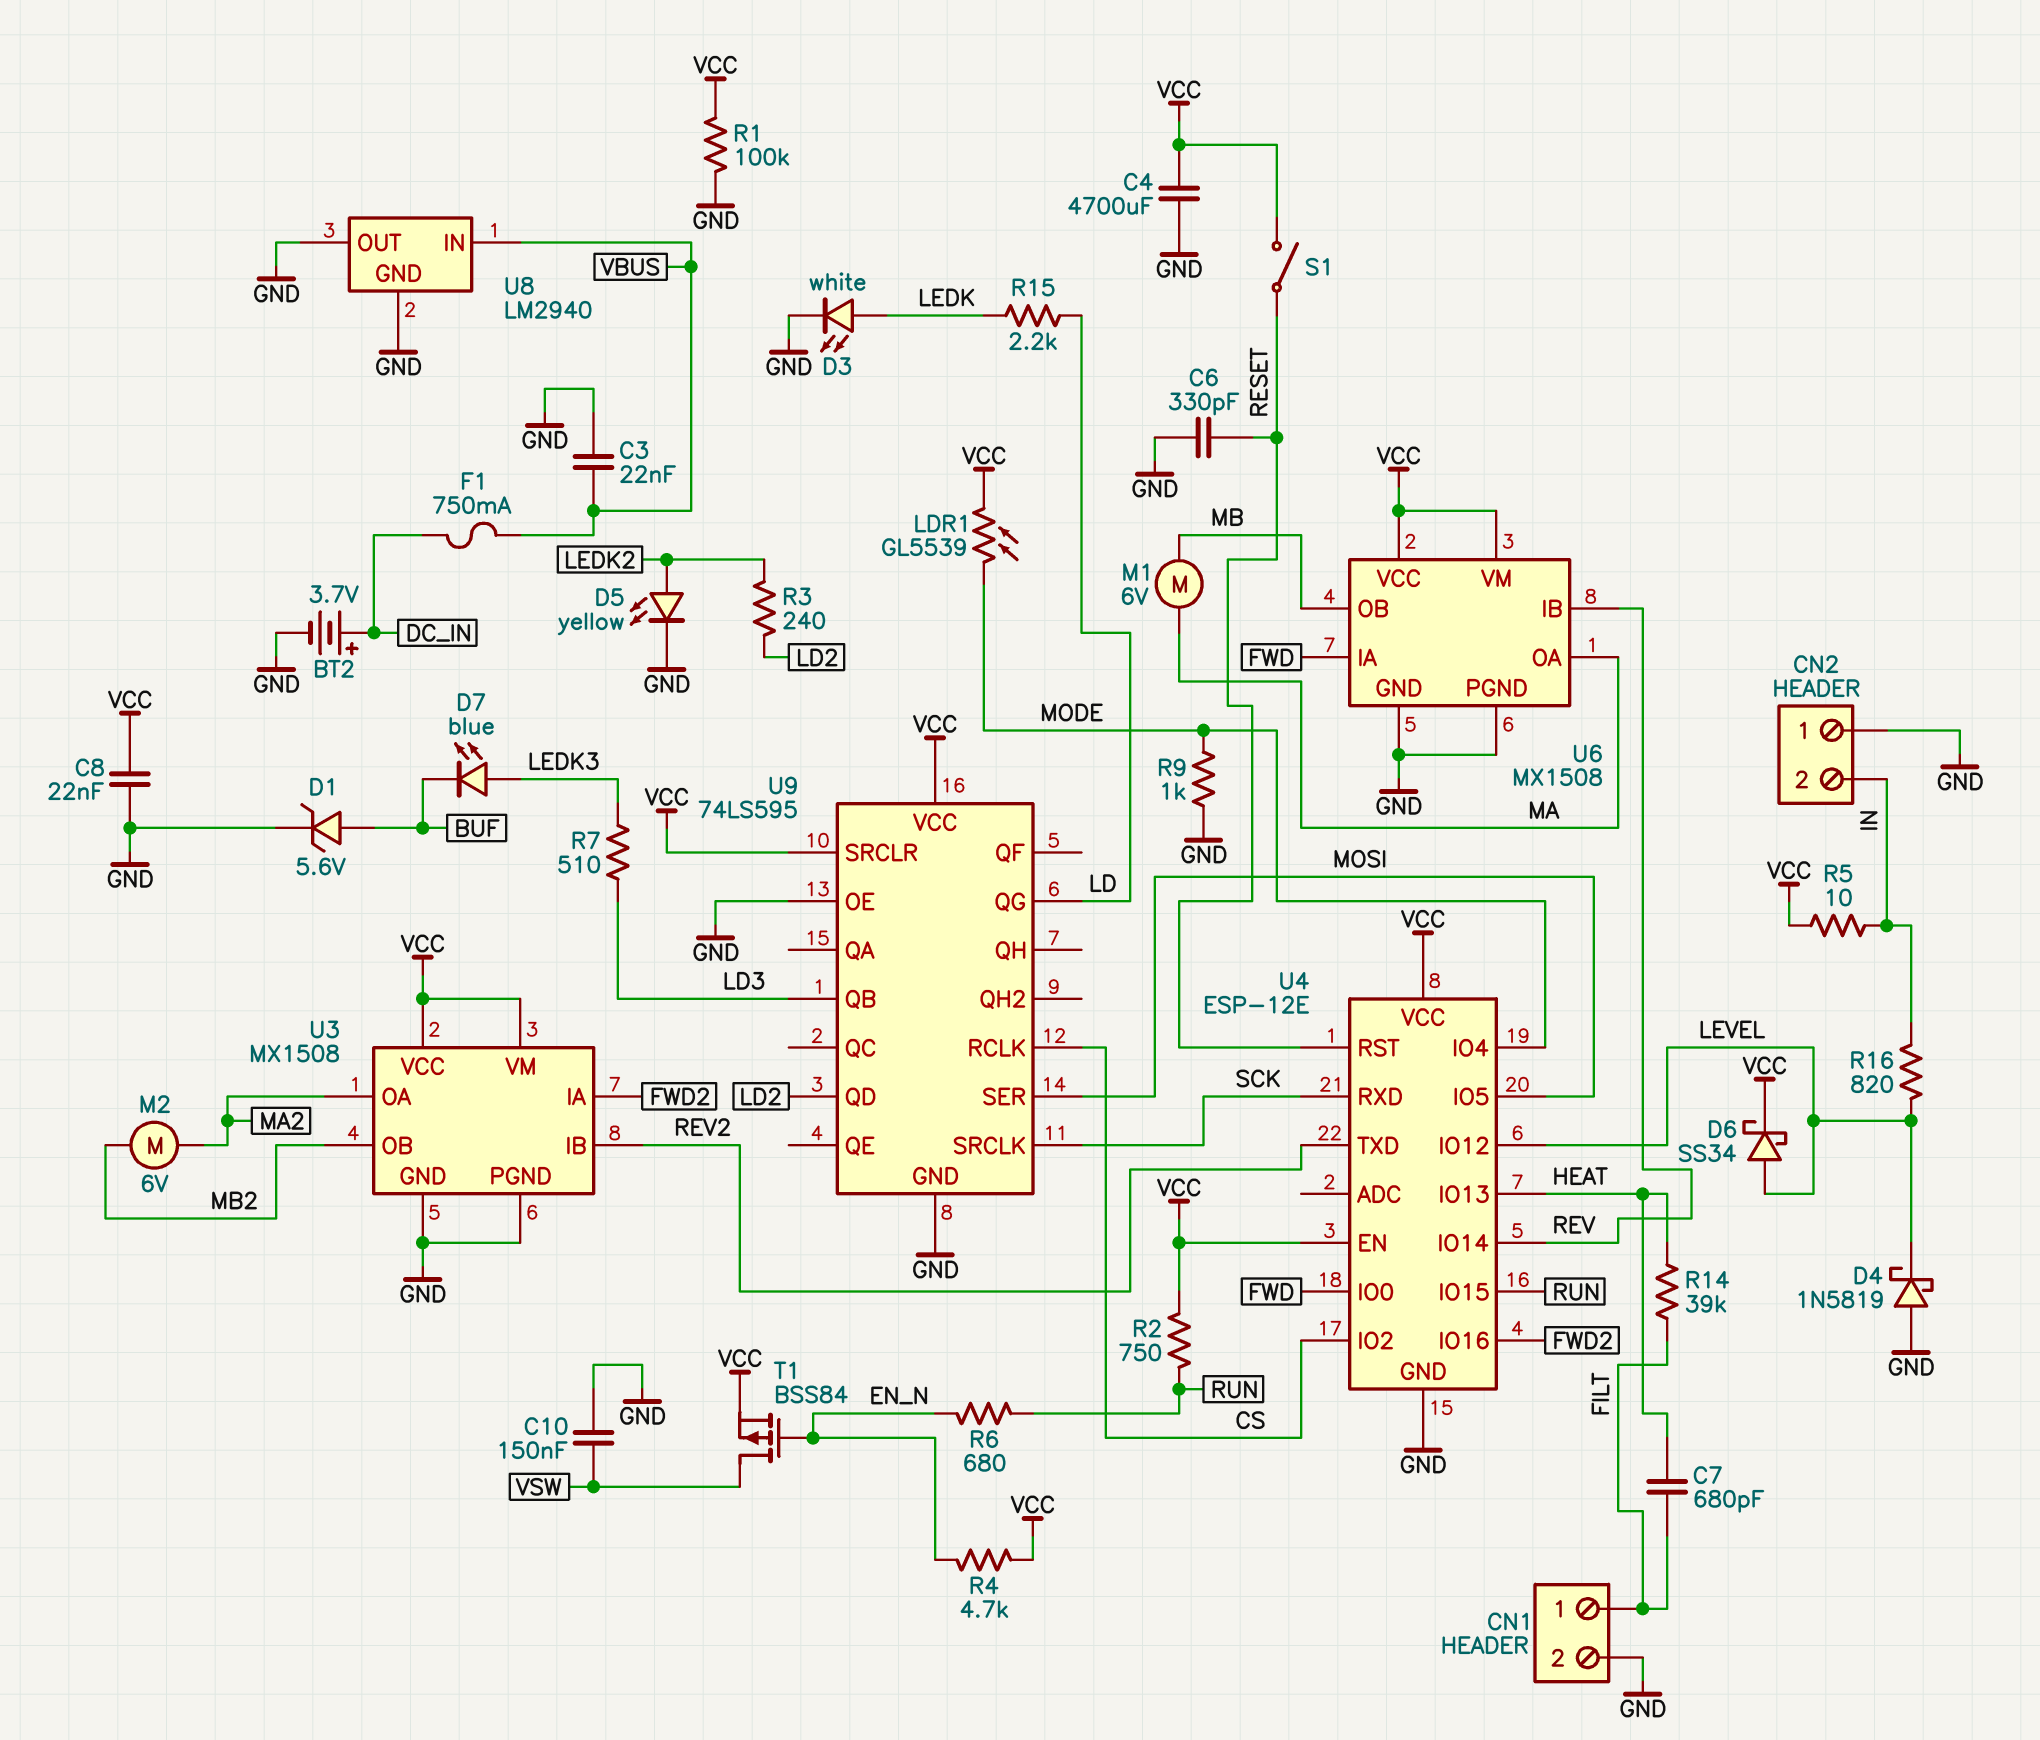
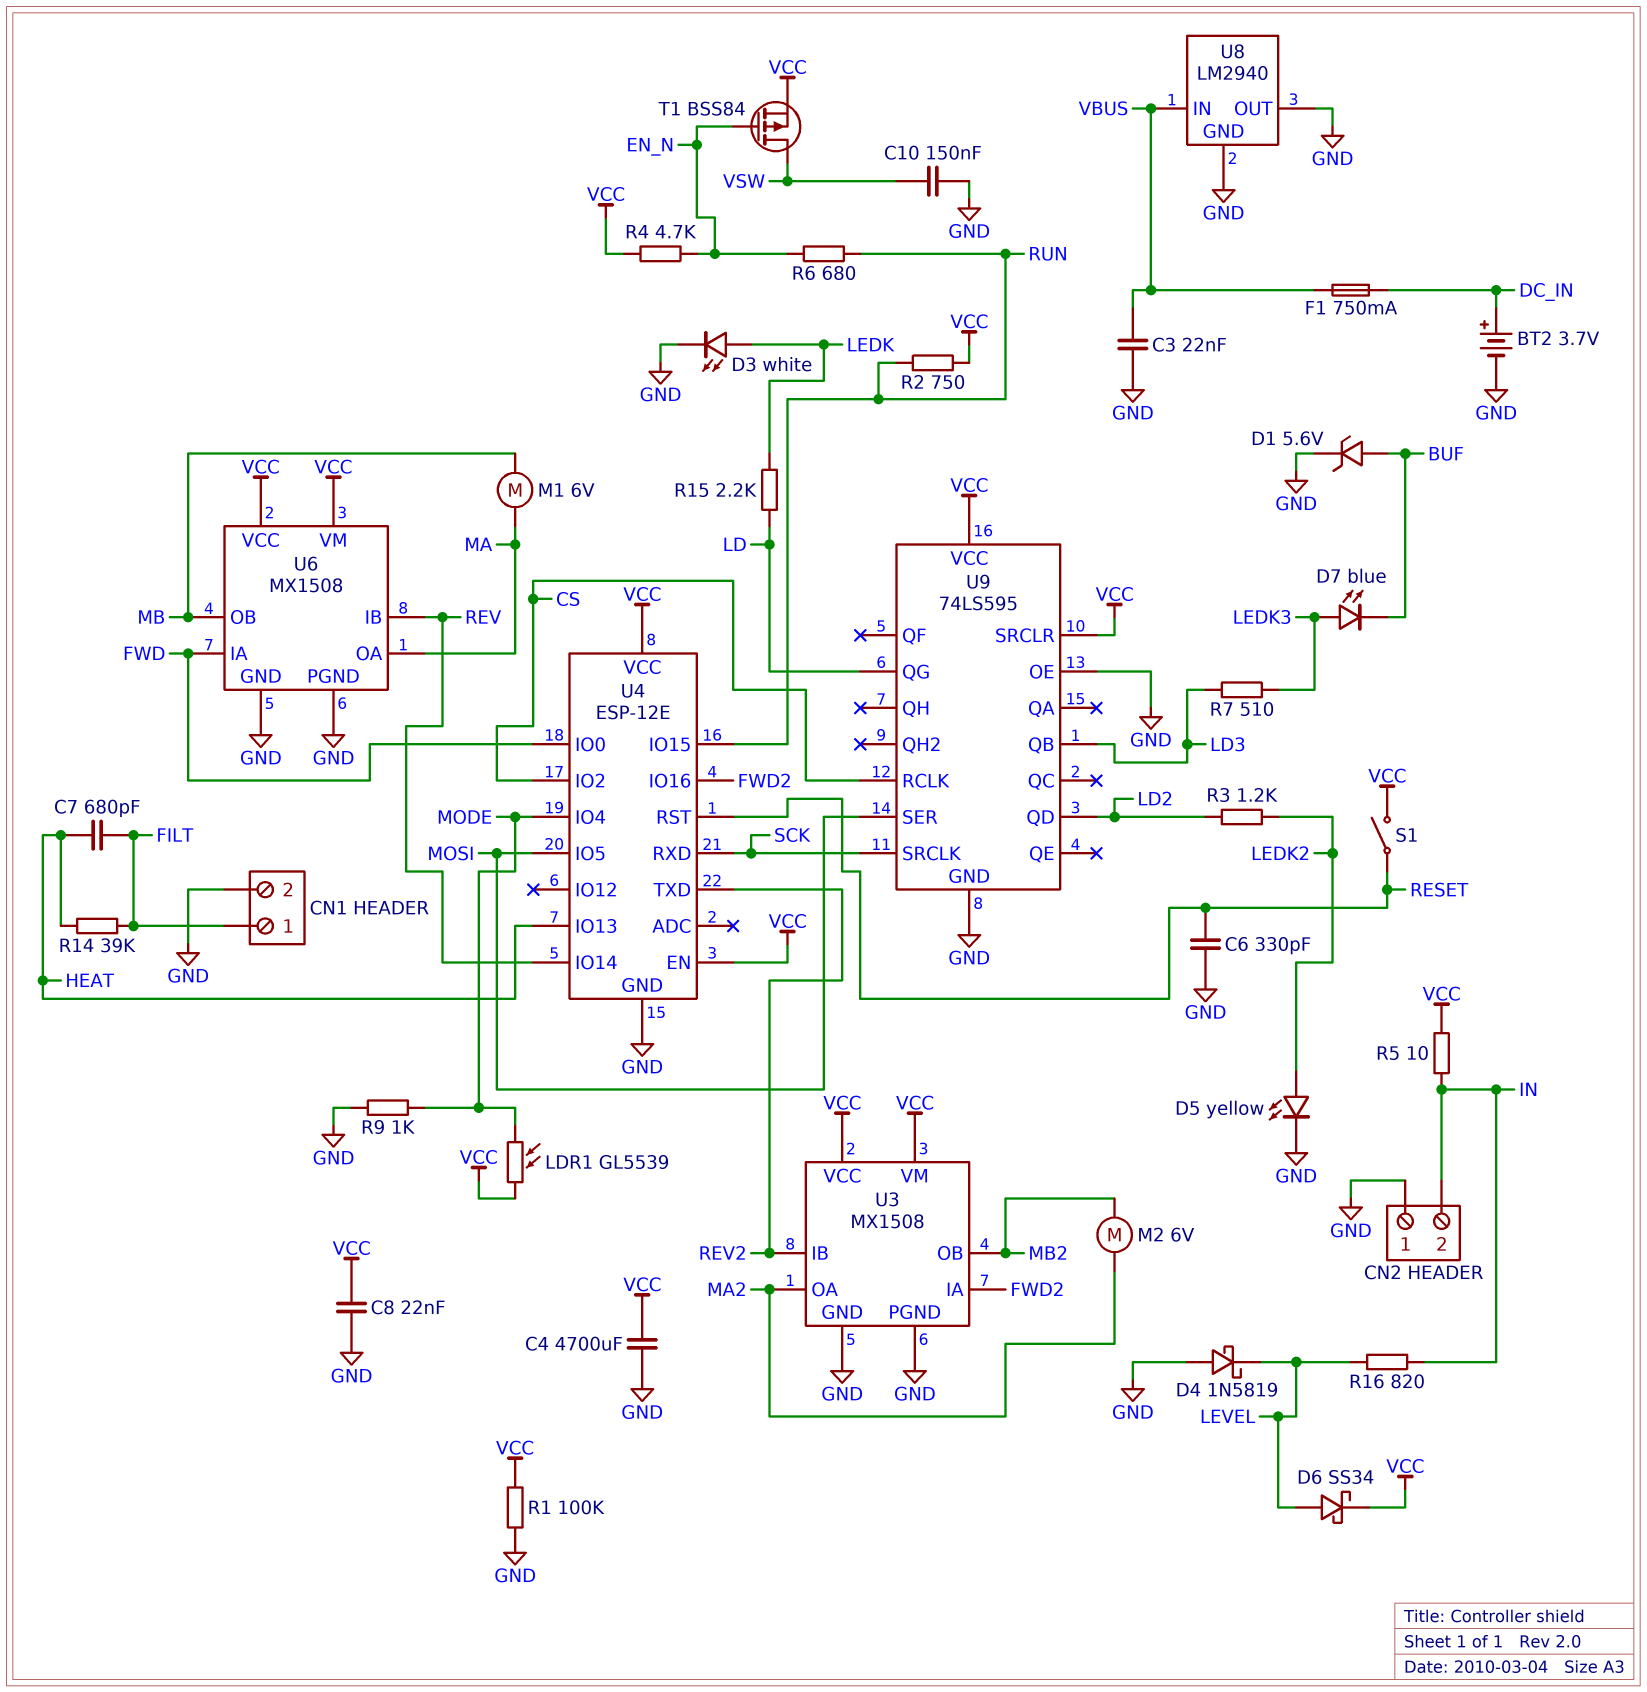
R3: 240 (LD2, LEDK2) -> 1.2k (LD2, LEDK2)
U4 pin IO12: LEVEL -> none

